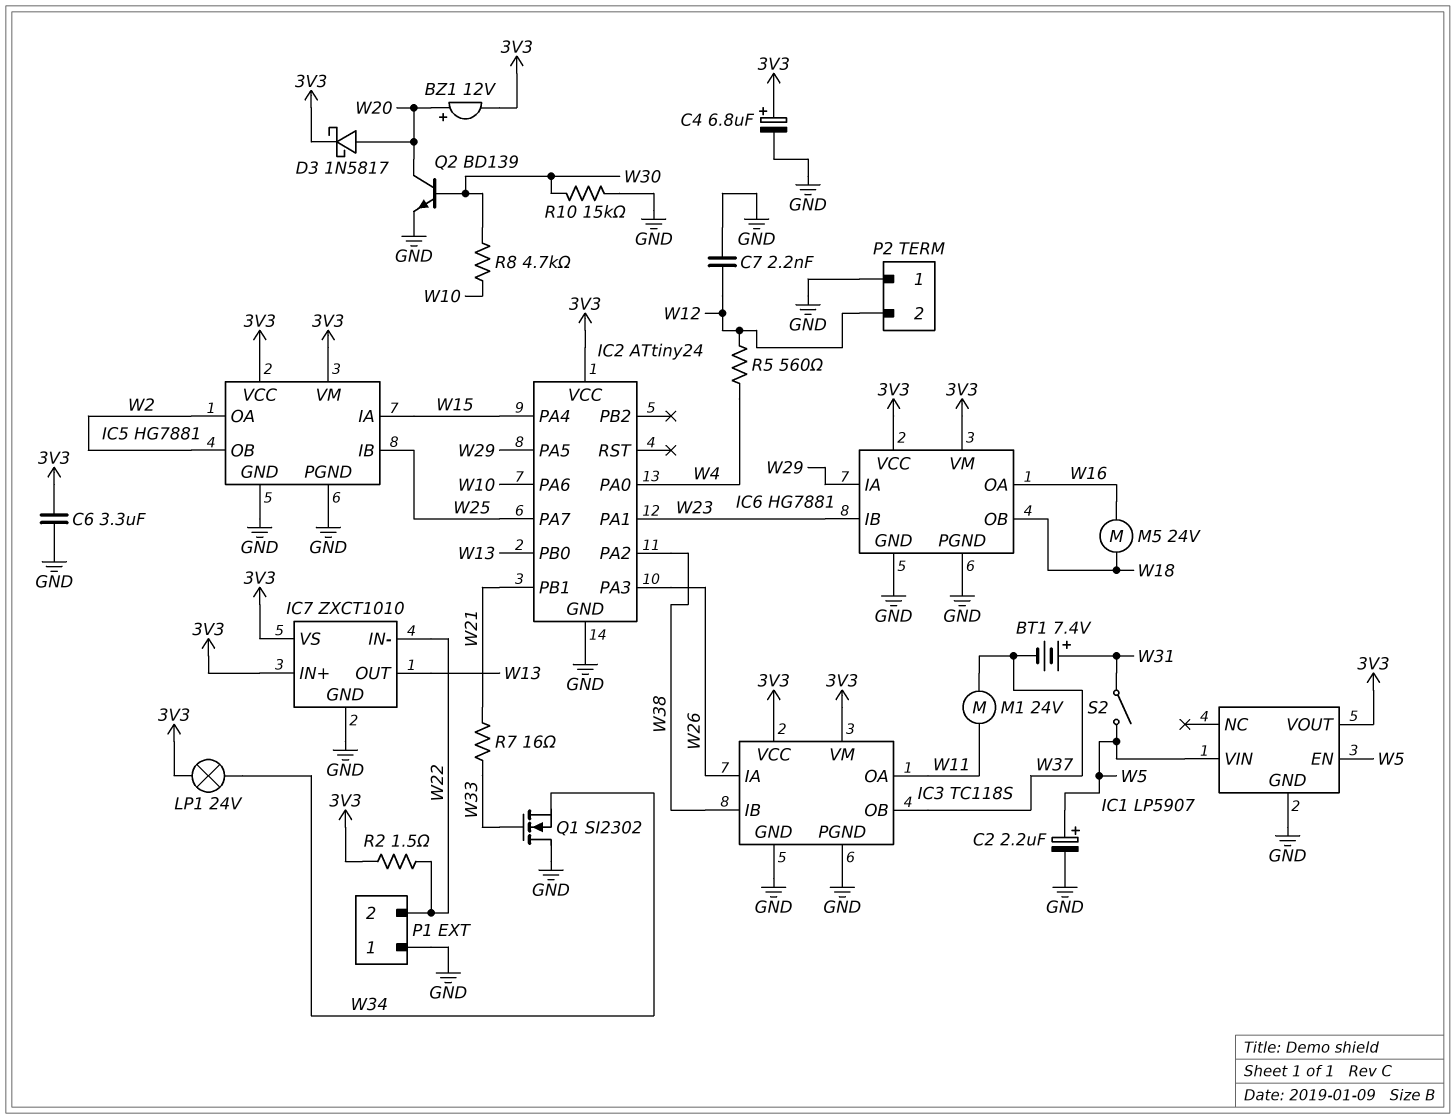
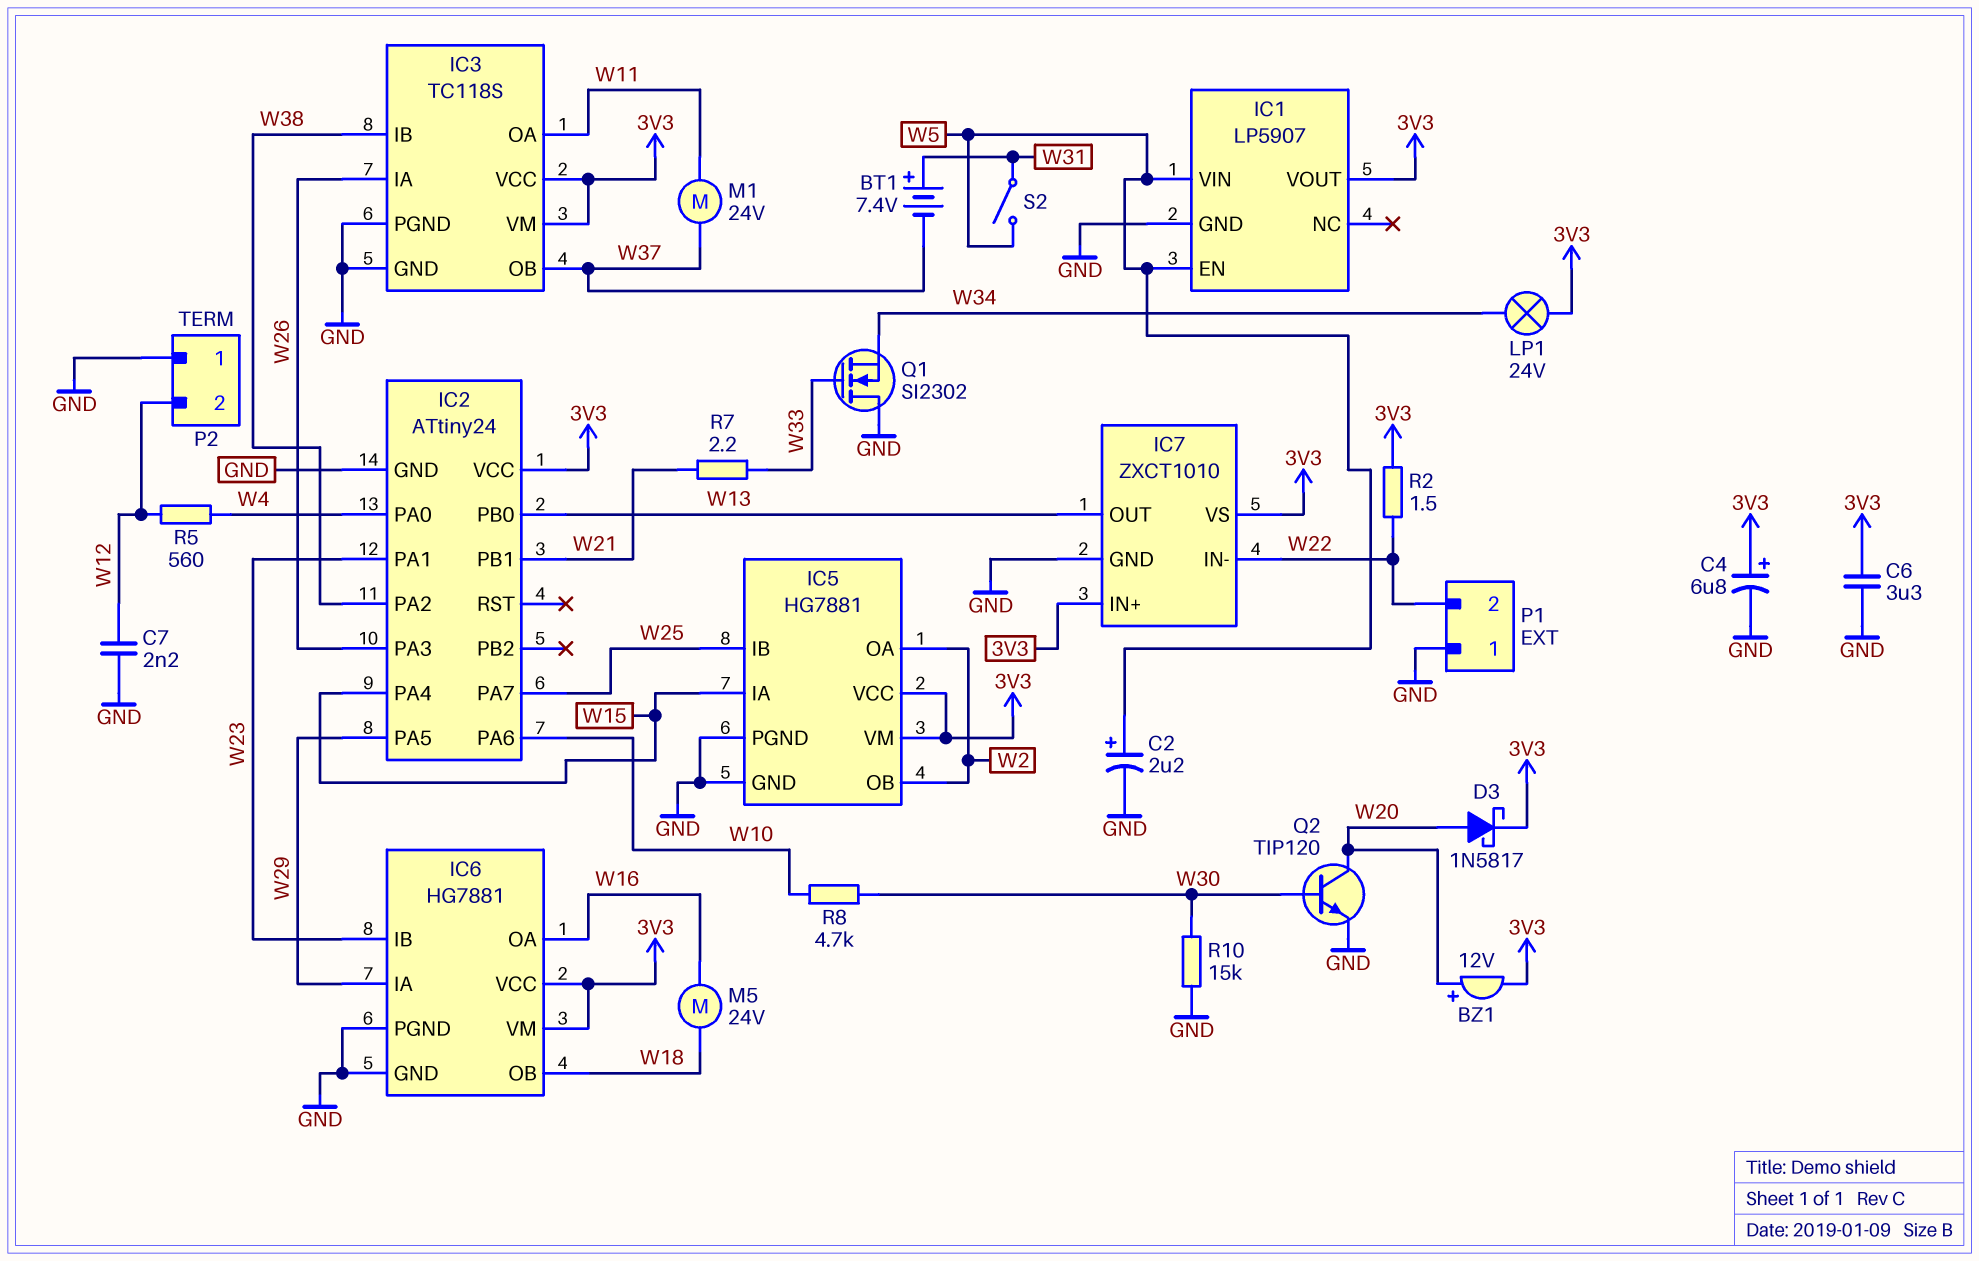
Q2: NPN BD139 (B W30, C W20, E GND) -> NPN TIP120 (B W30, C W20, E GND)
R7: 16 (W21, W33) -> 2.2 (W21, W33)

